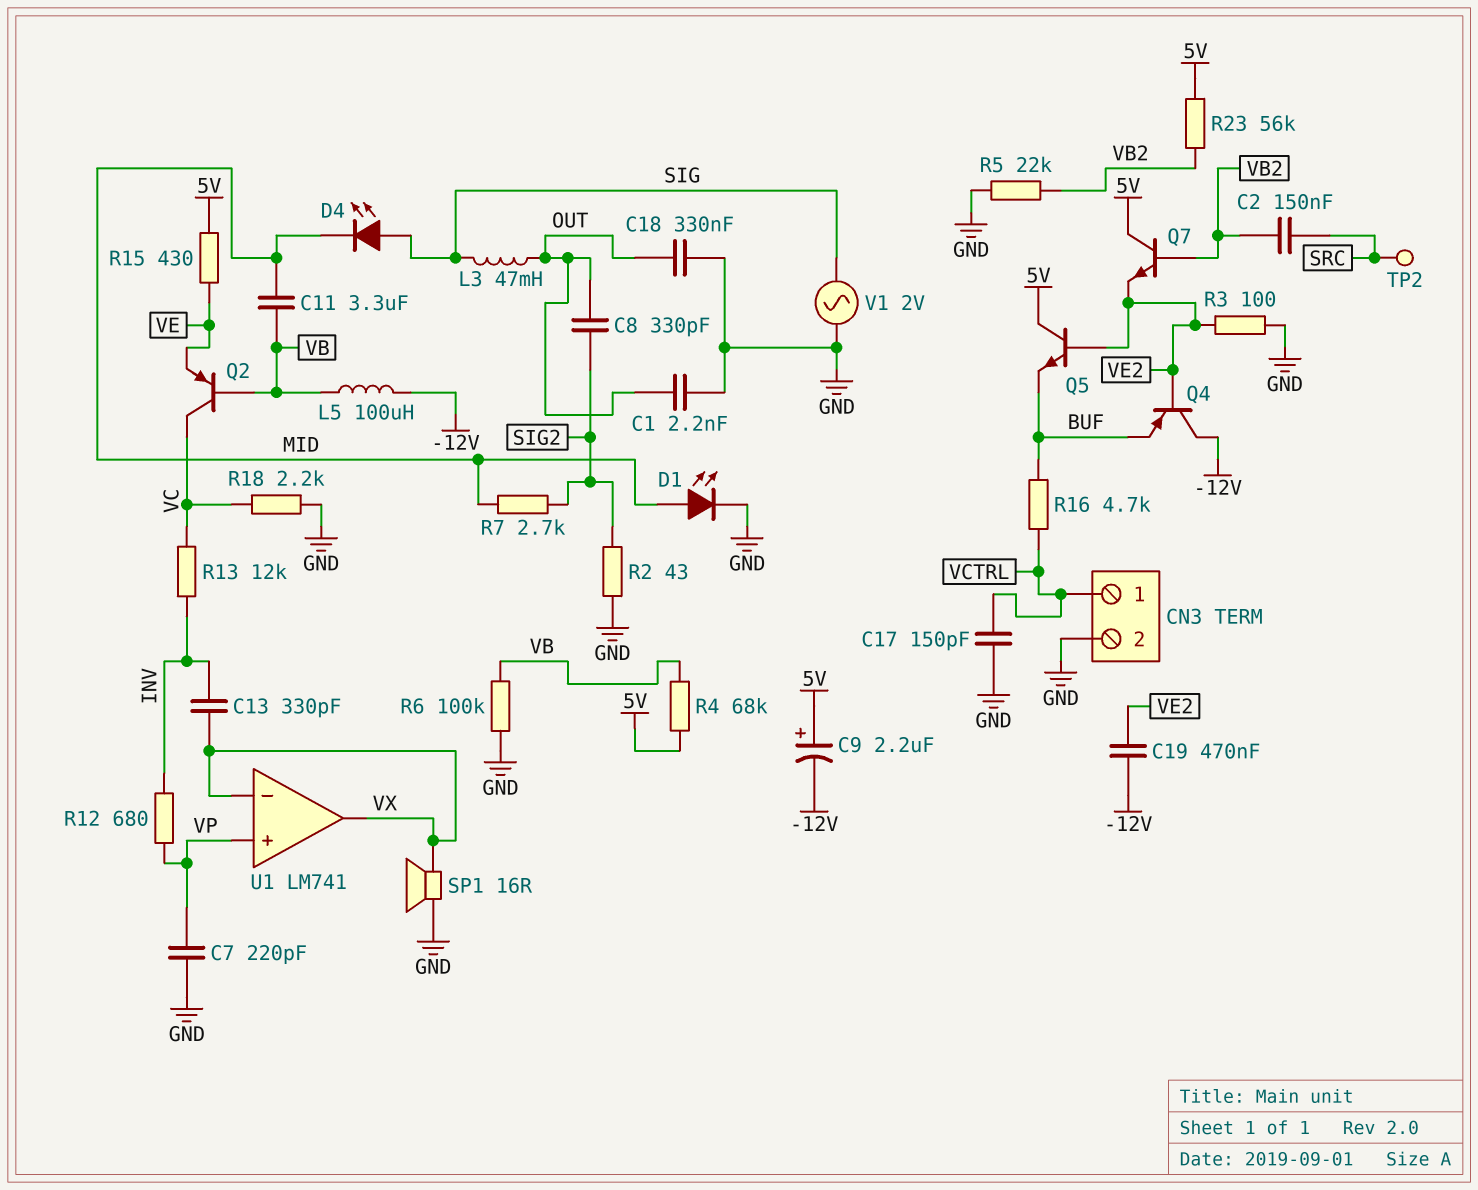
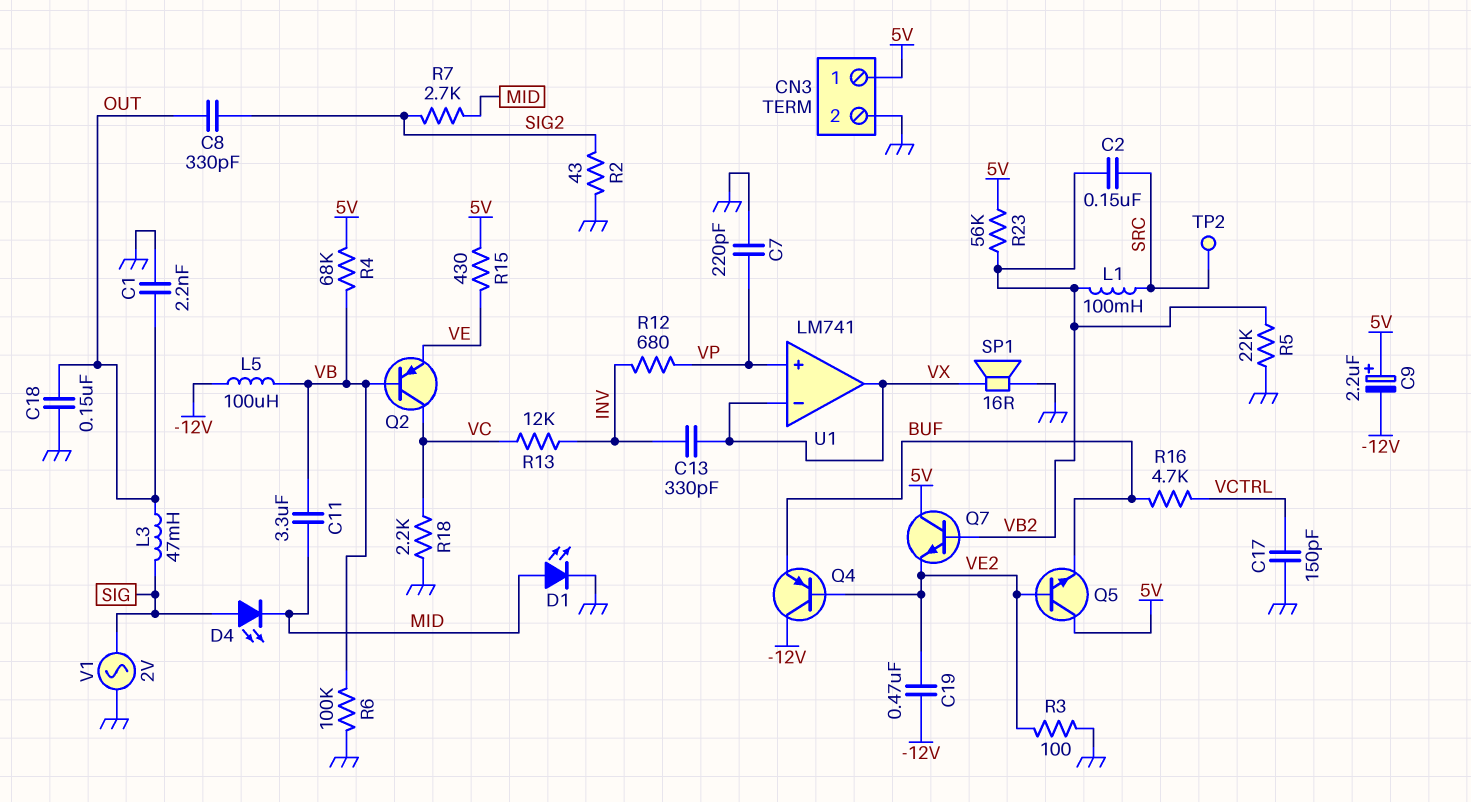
C18: 330nF (GND, OUT) -> 150nF (GND, OUT)
CN3 pin 1: VCTRL -> 5V
L1: none -> 100mH (SRC, VB2)

